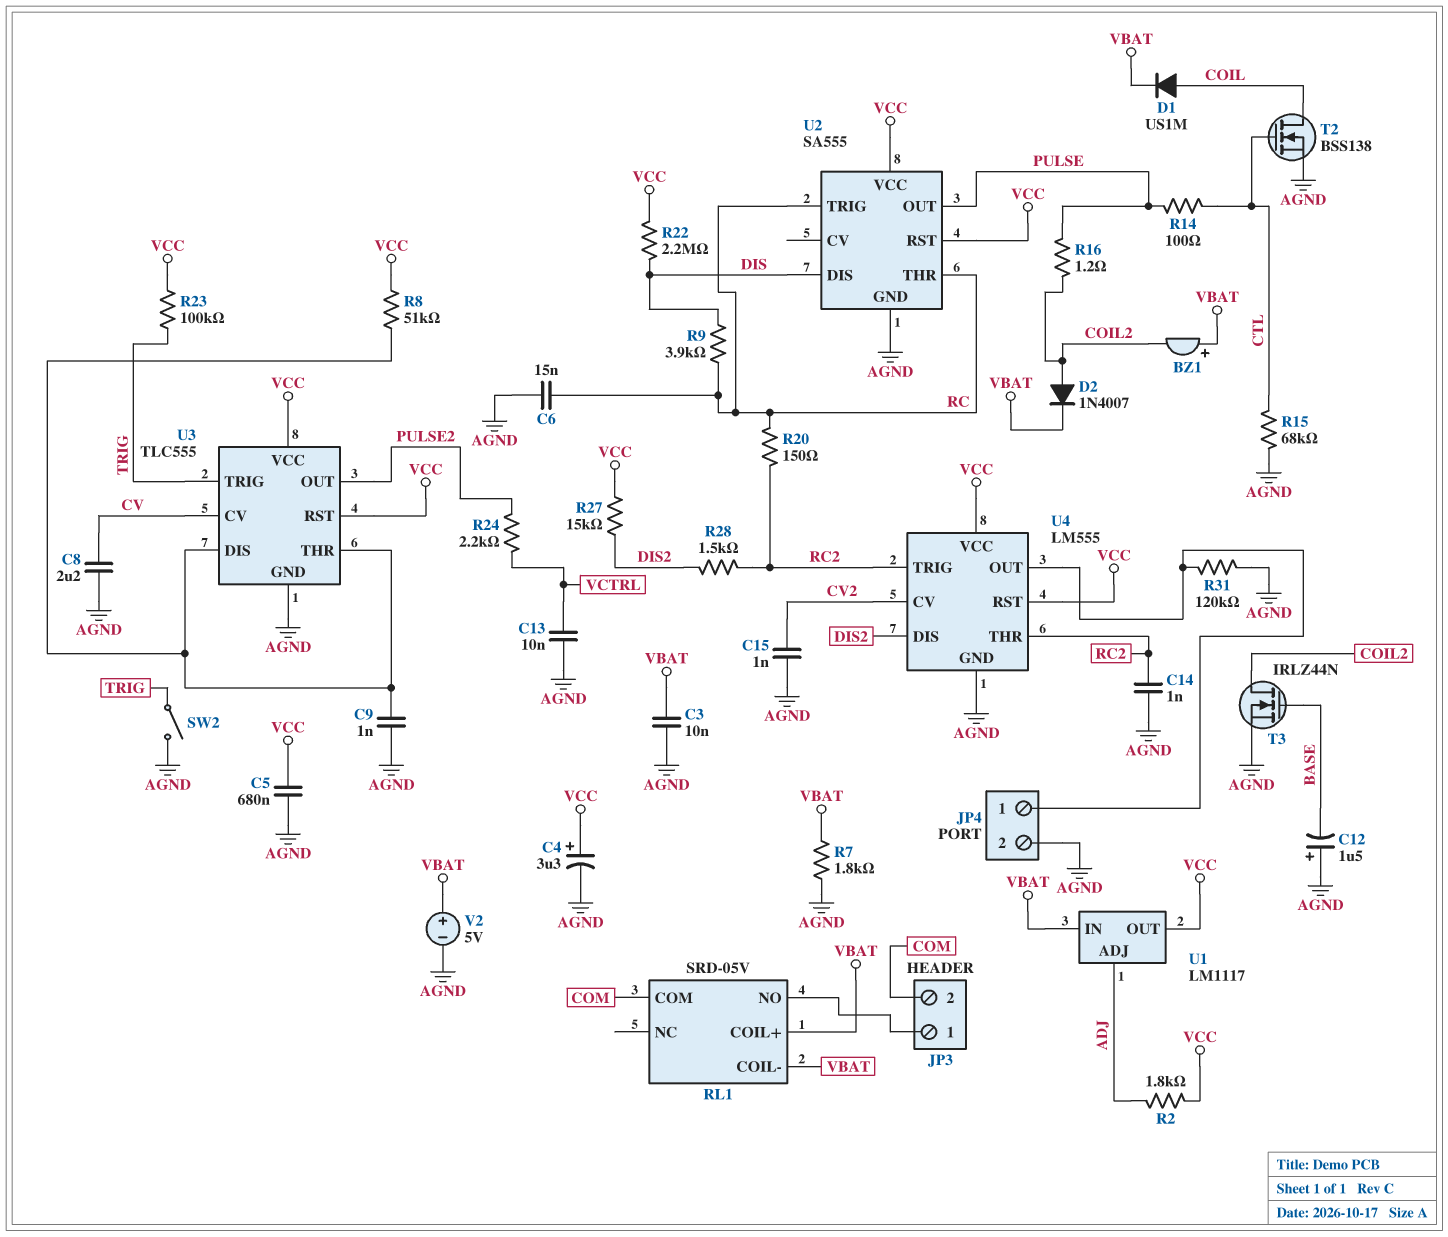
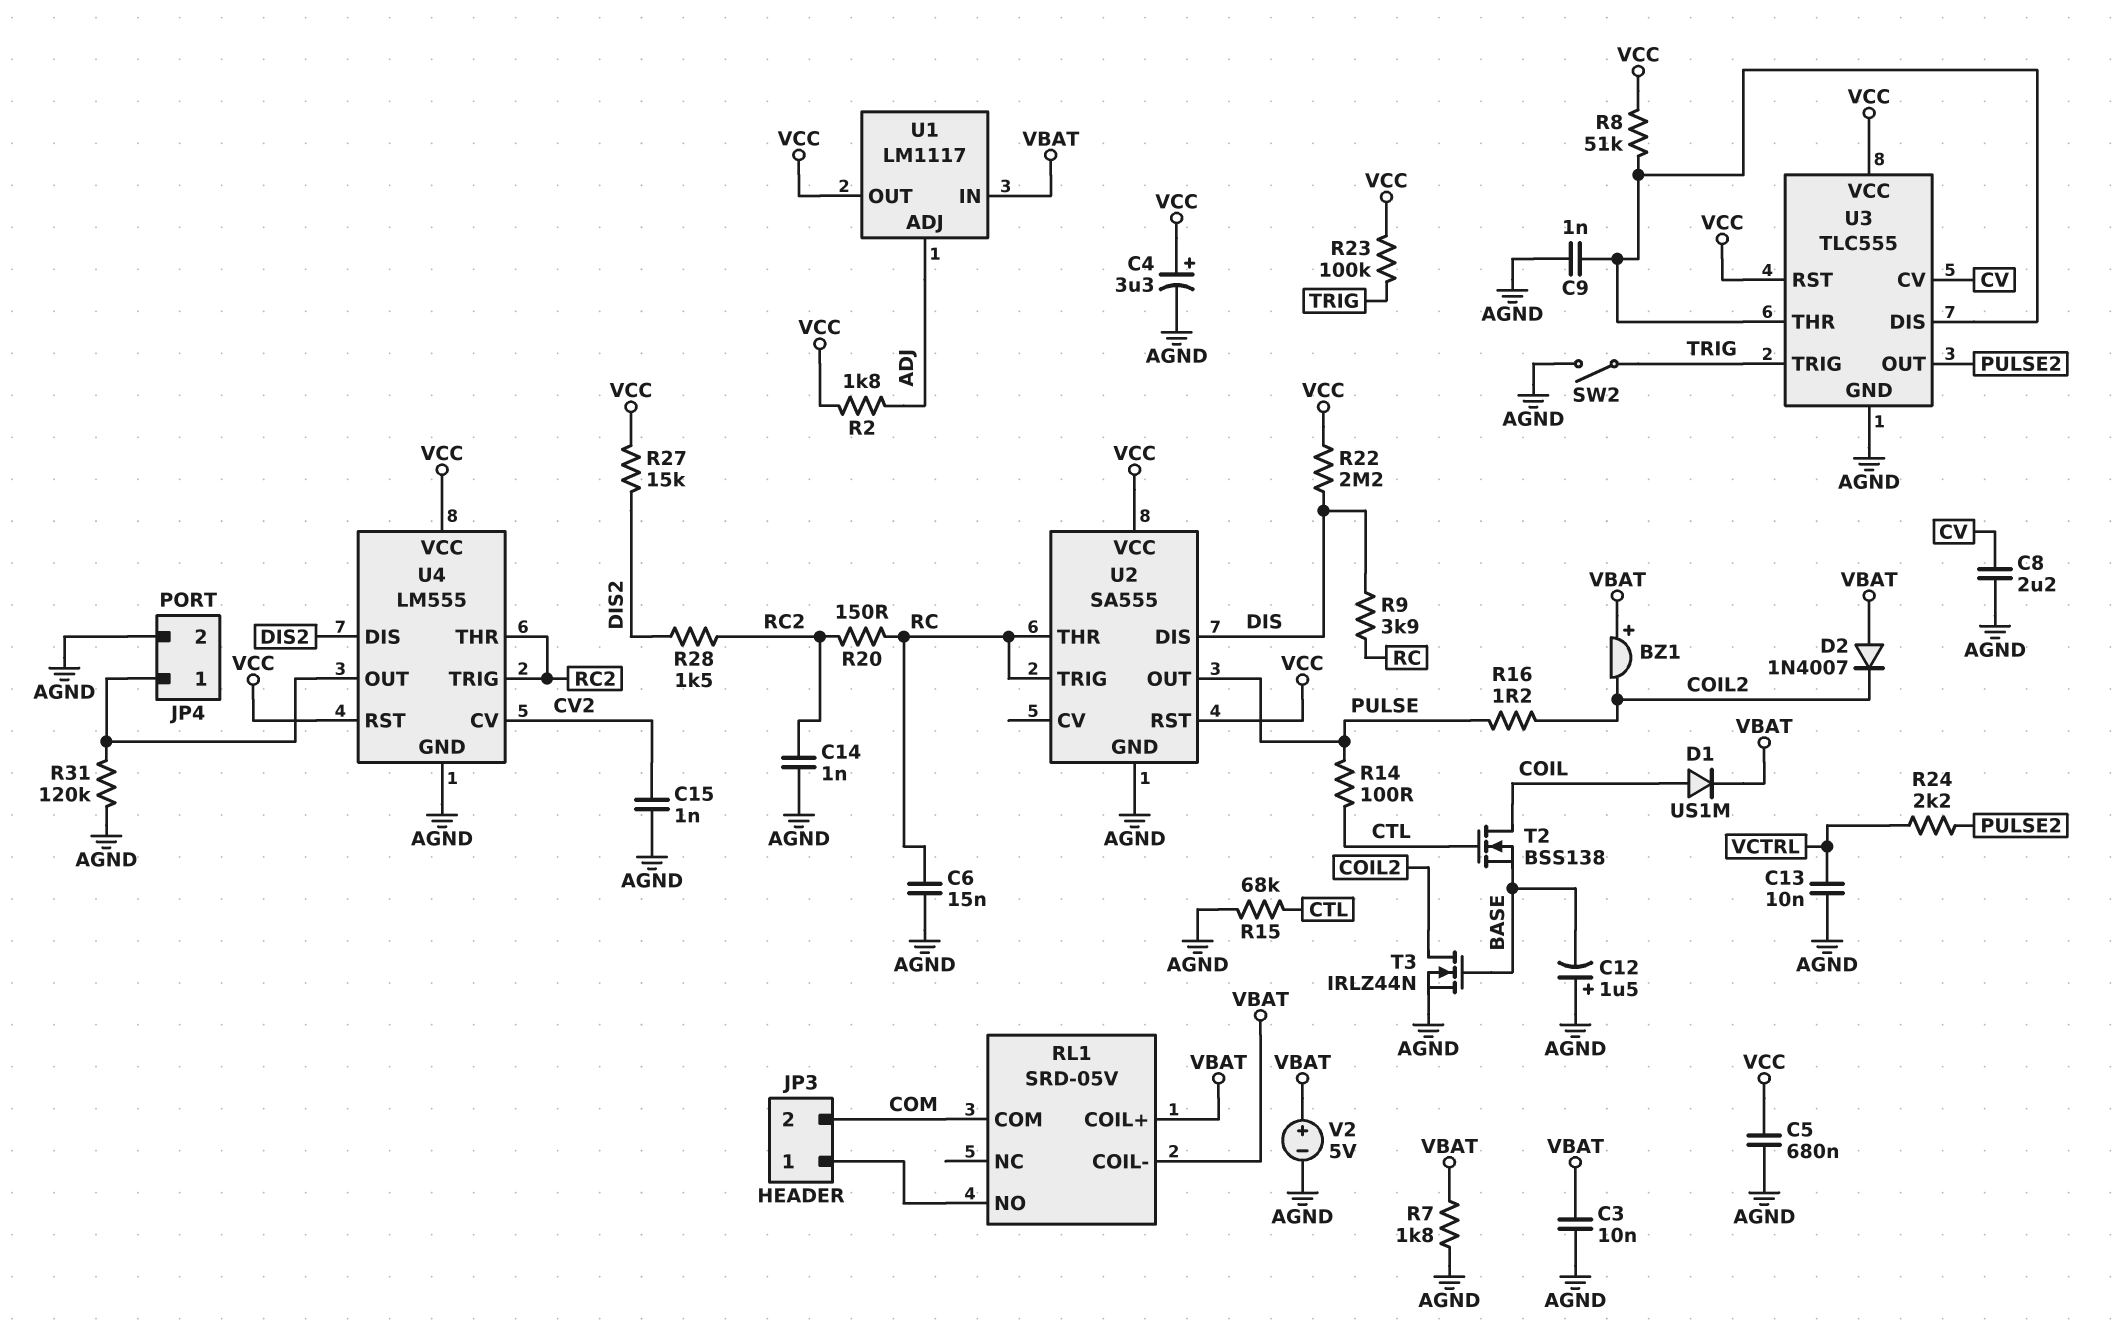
D2: diode 1N4007 (A COIL2, K VBAT) -> diode 1N4007 (A VBAT, K COIL2)
T2: NMOS BSS138 (G CTL, D COIL, S AGND) -> NMOS BSS138 (G CTL, D COIL, S BASE)

